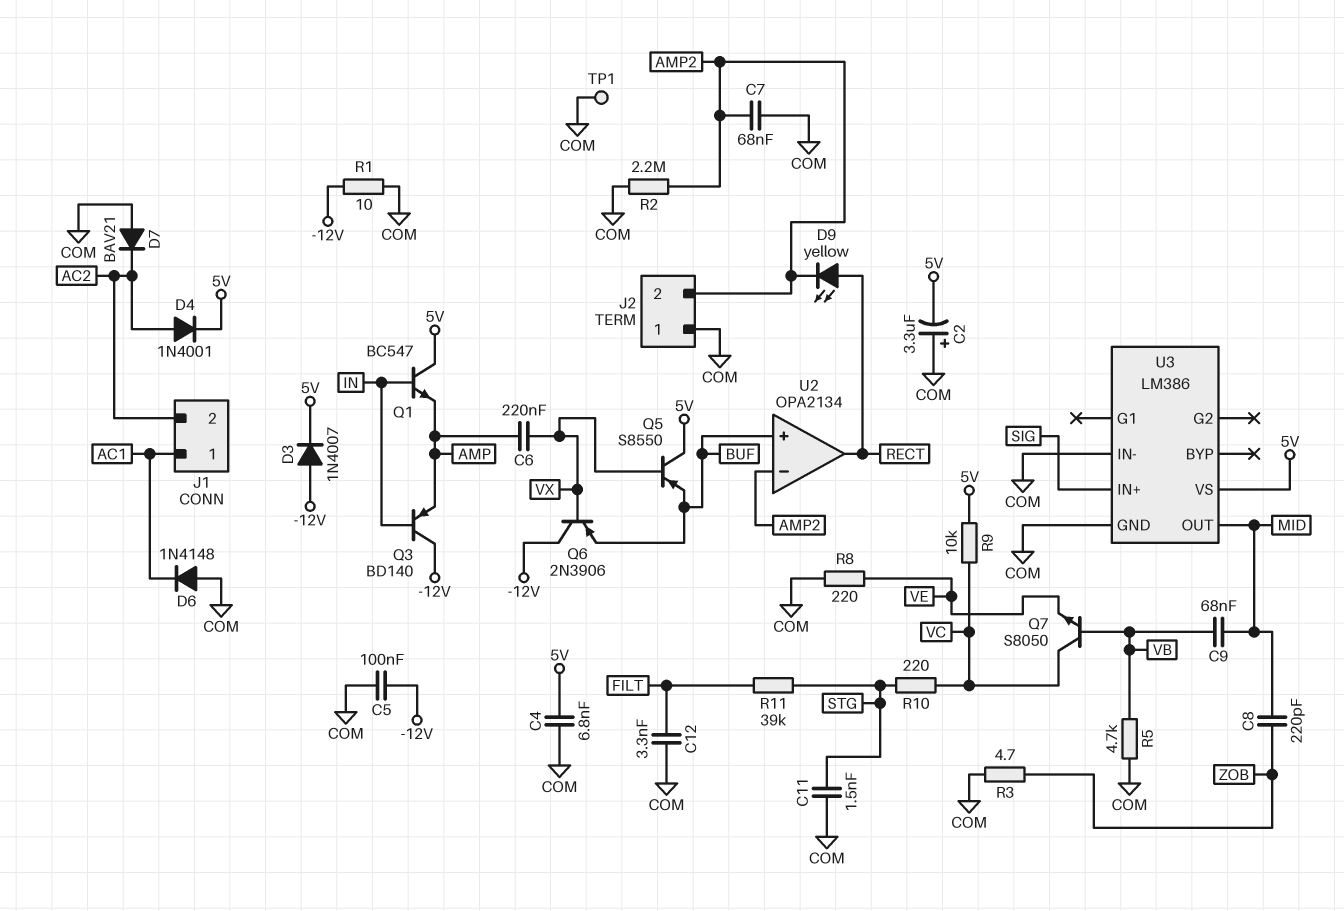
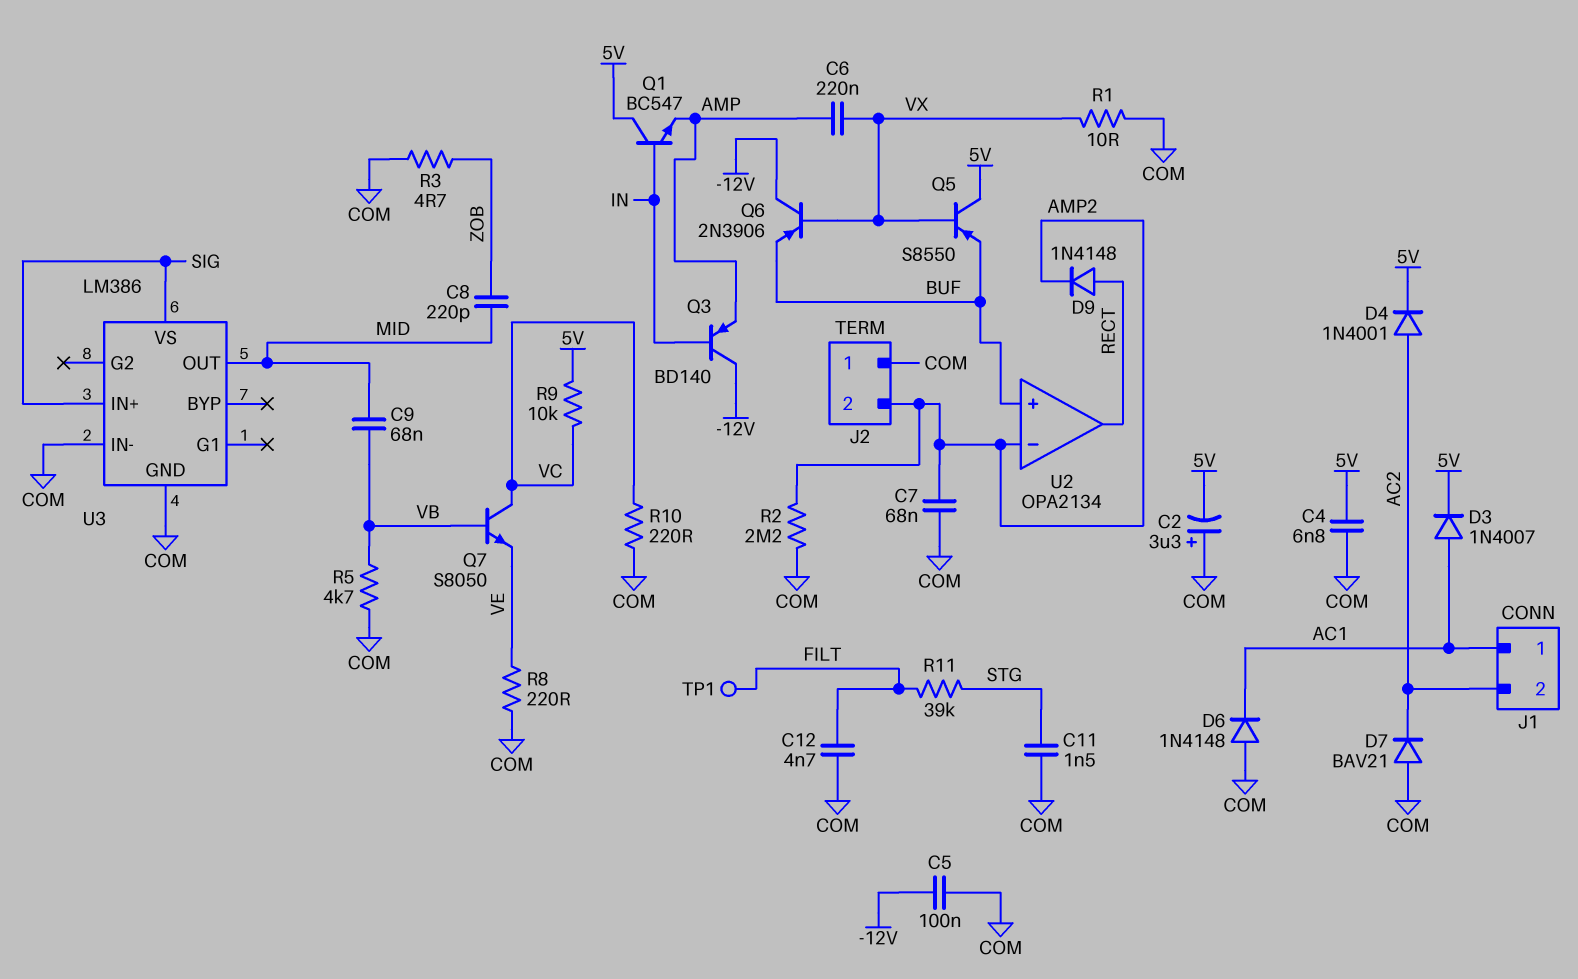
C12: 3.3nF (COM, FILT) -> 4.7nF (COM, FILT)
D3: diode 1N4007 (A -12V, K 5V) -> diode 1N4007 (A AC1, K 5V)
D9: LED yellow (A RECT, K AMP2) -> diode 1N4148 (A RECT, K AMP2)
R1: 10 (-12V, COM) -> 10 (COM, VX)
R10: 220 (STG, VC) -> 220 (COM, VC)
TP1: test point (COM) -> test point (FILT)
U3 pin VS: 5V -> SIG

